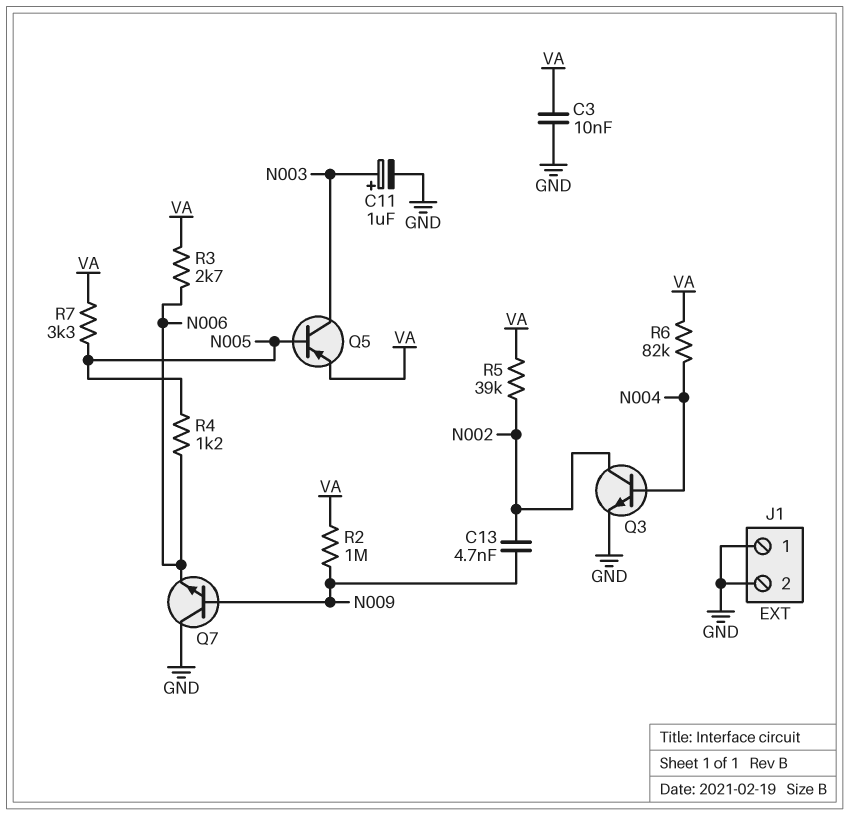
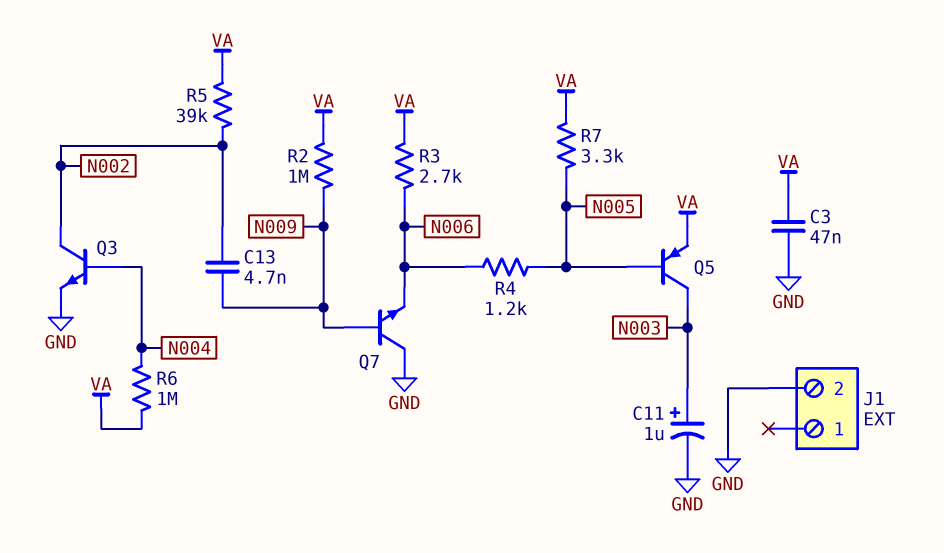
C3: 10nF (GND, VA) -> 47nF (GND, VA)
J1 pin 1: GND -> none
R6: 82k (N004, VA) -> 1M (N004, VA)

